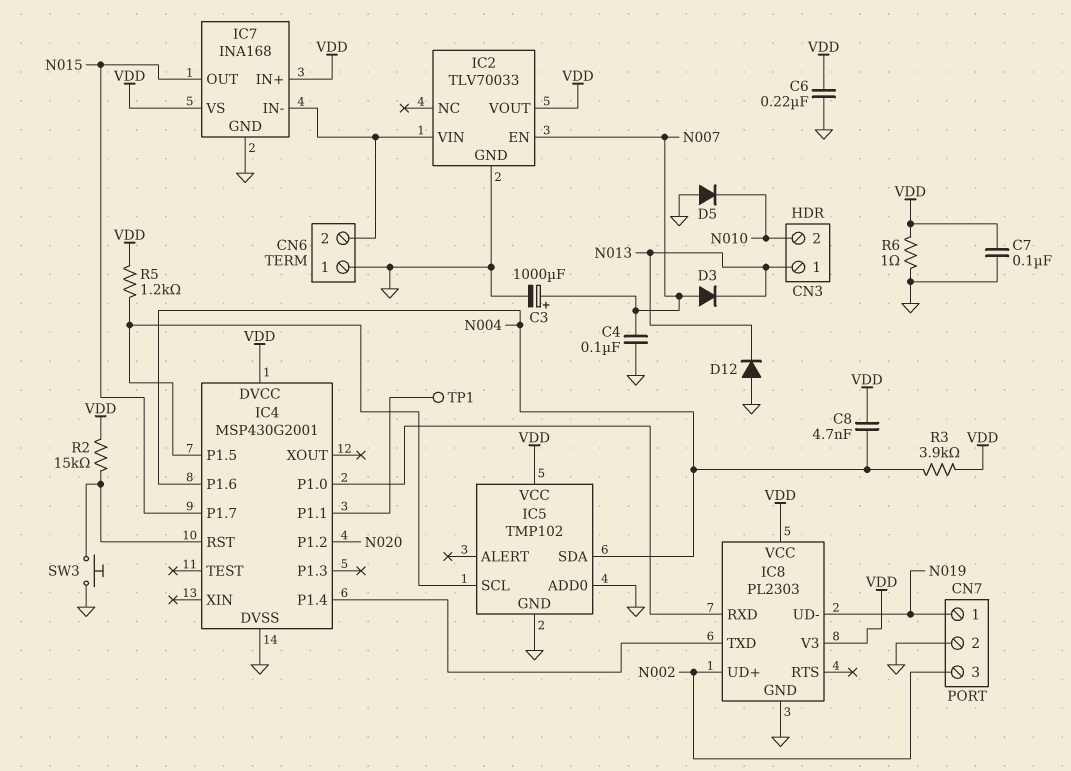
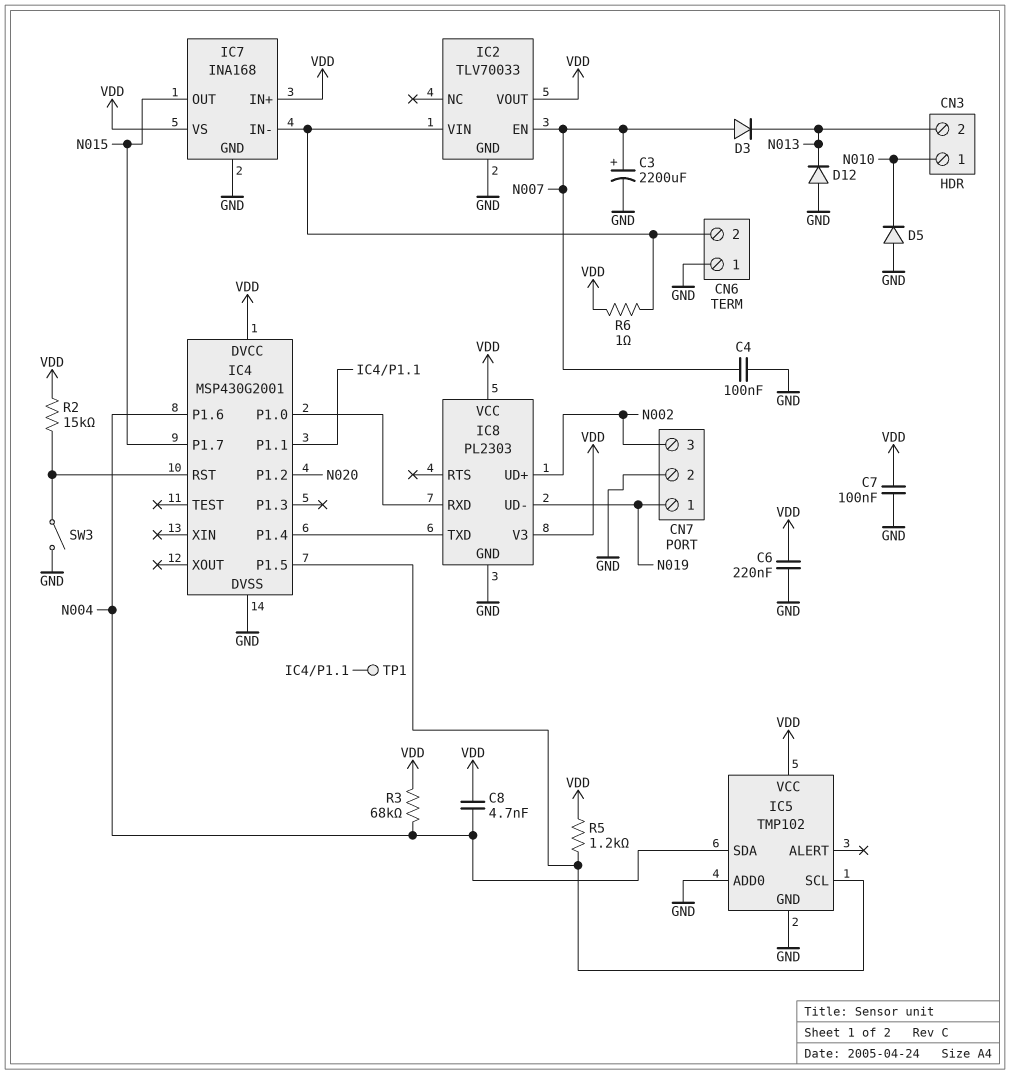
C3: 1000uF (plus N007, minus GND) -> 2200uF (plus N007, minus GND)
CN3 pin 1: N013 -> N010
CN3 pin 2: N010 -> N013
R3: 3.9k (N004, VDD) -> 68k (N004, VDD)
R6: 1 (GND, VDD) -> 1 (CN6/2, VDD)
SW3: button (GND, IC4/RST) -> switch (GND, IC4/RST)

